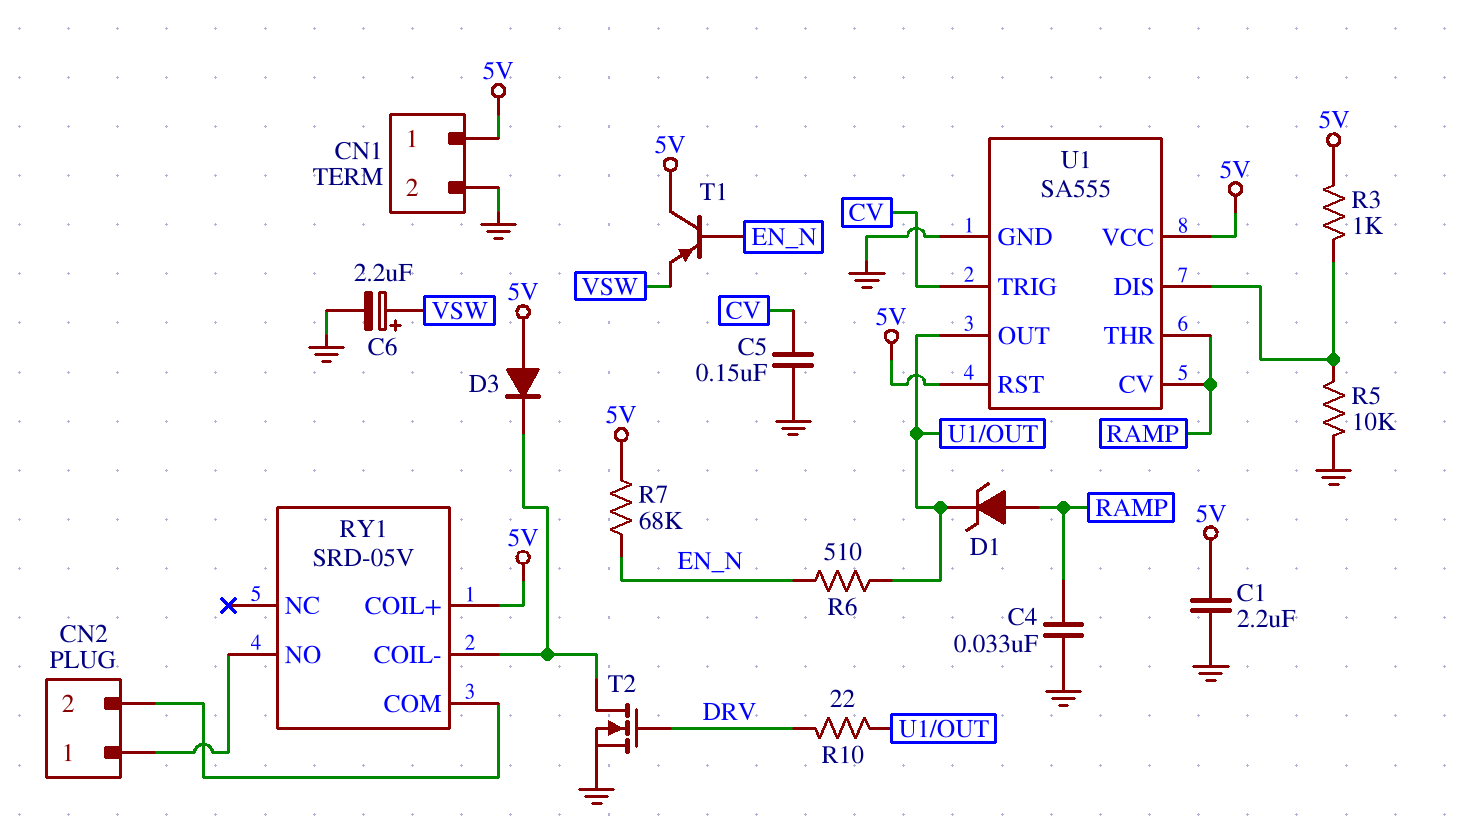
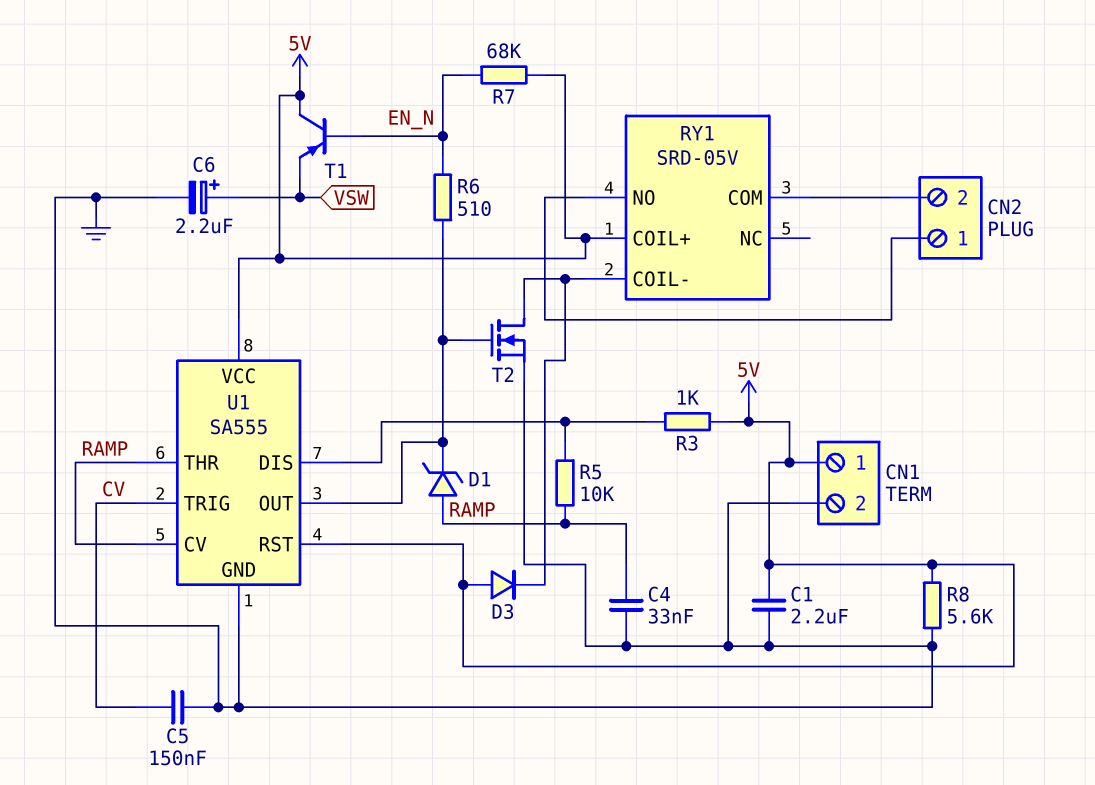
R5: 10k (GND, U1/DIS) -> 10k (RAMP, U1/DIS)
R8: none -> 5.6k (5V, GND)
R10: 22 (DRV, U1/OUT) -> none
T2: NMOS (G DRV, D RY1/COIL-, S GND) -> NMOS (G U1/OUT, D RY1/COIL-, S GND)

